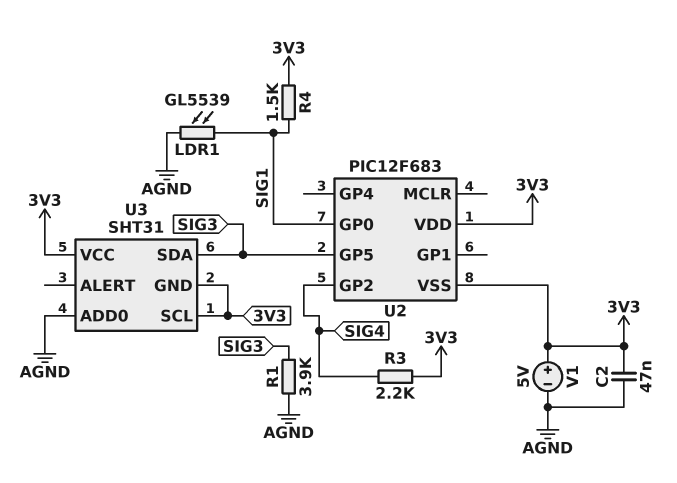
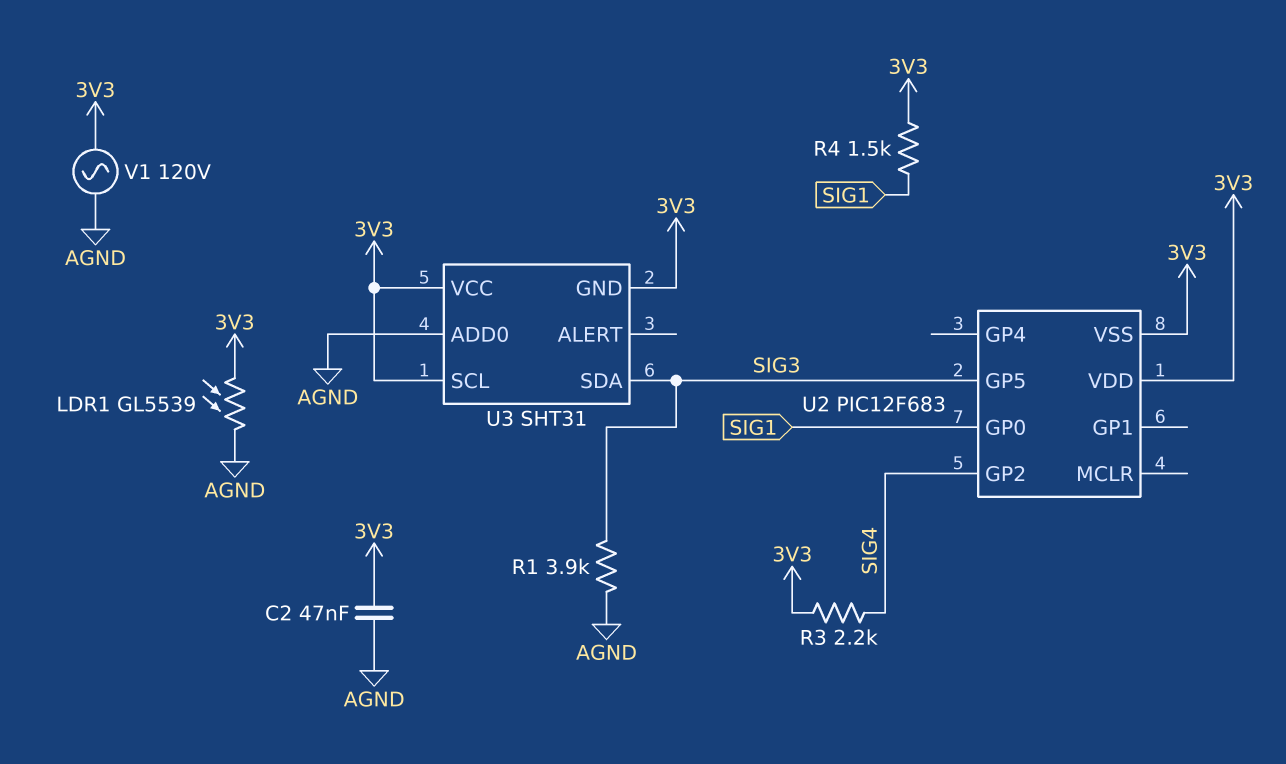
LDR1: GL5539 (AGND, SIG1) -> GL5539 (3V3, AGND)
V1: 5V (plus 3V3, minus AGND) -> AC 120V (3V3, AGND)

